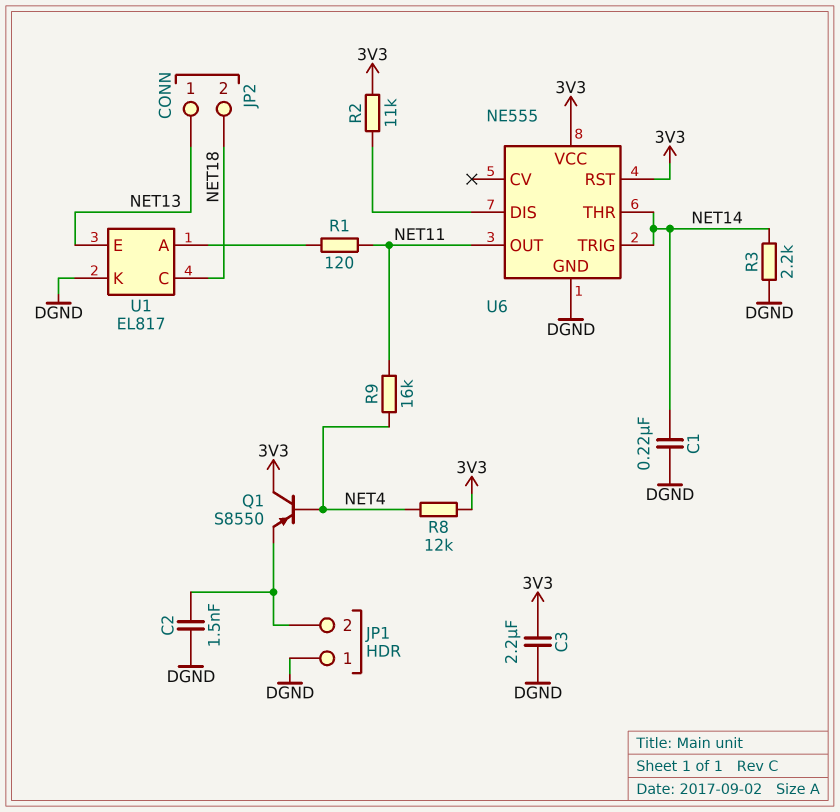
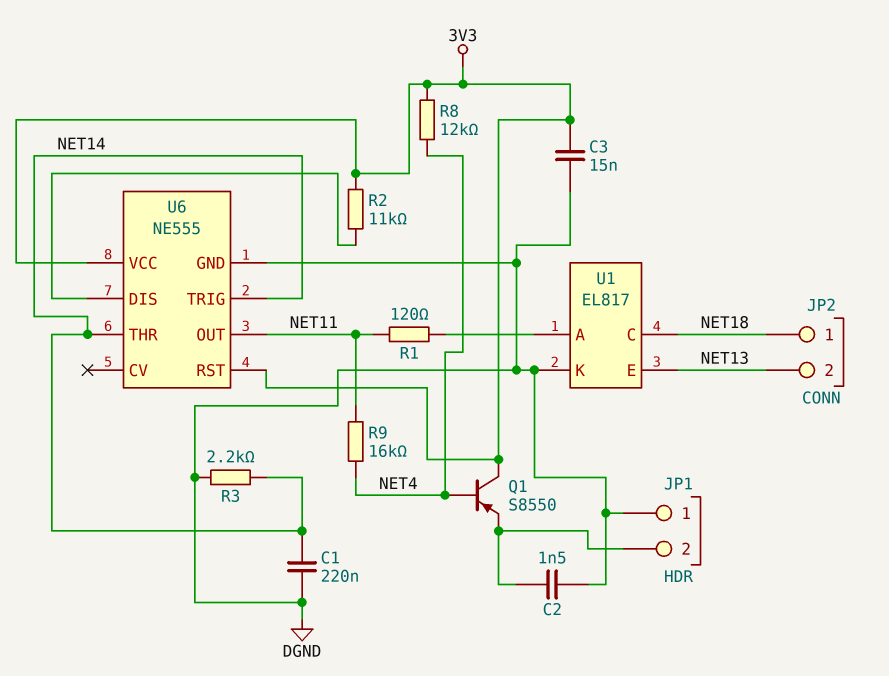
C3: 2.2uF (3V3, DGND) -> 15nF (3V3, DGND)
JP2 pin 1: NET13 -> NET18
JP2 pin 2: NET18 -> NET13

